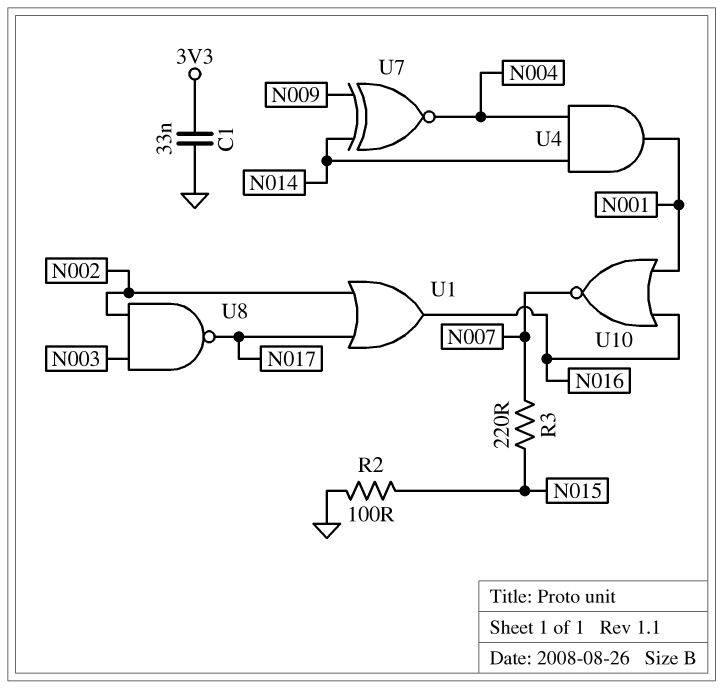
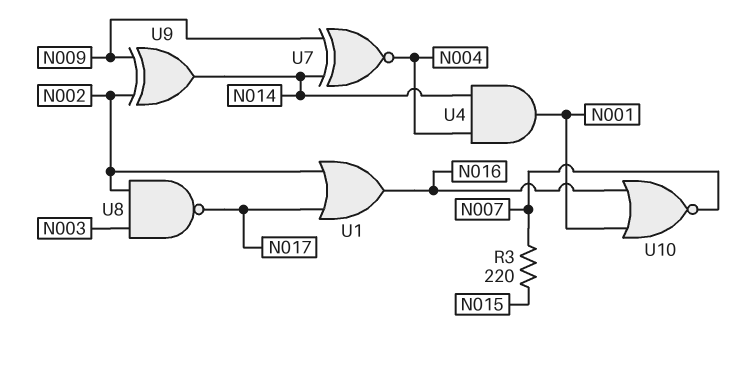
C1: 33nF (3V3, GND) -> none
R2: 100 (GND, N015) -> none
U9: none -> XOR (in N002, in N009, out N014)

